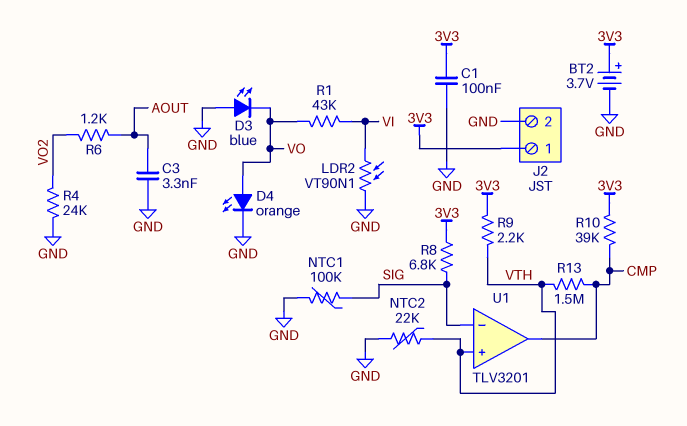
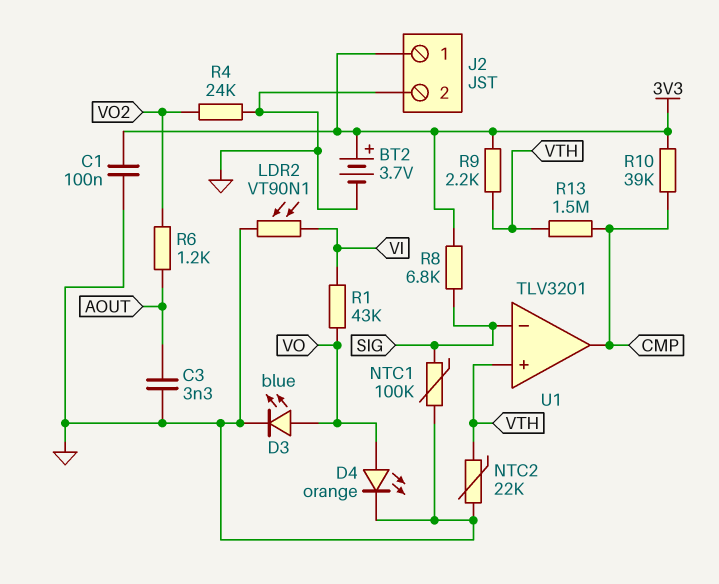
D3: LED blue (A GND, K VO) -> LED blue (A VO, K GND)

